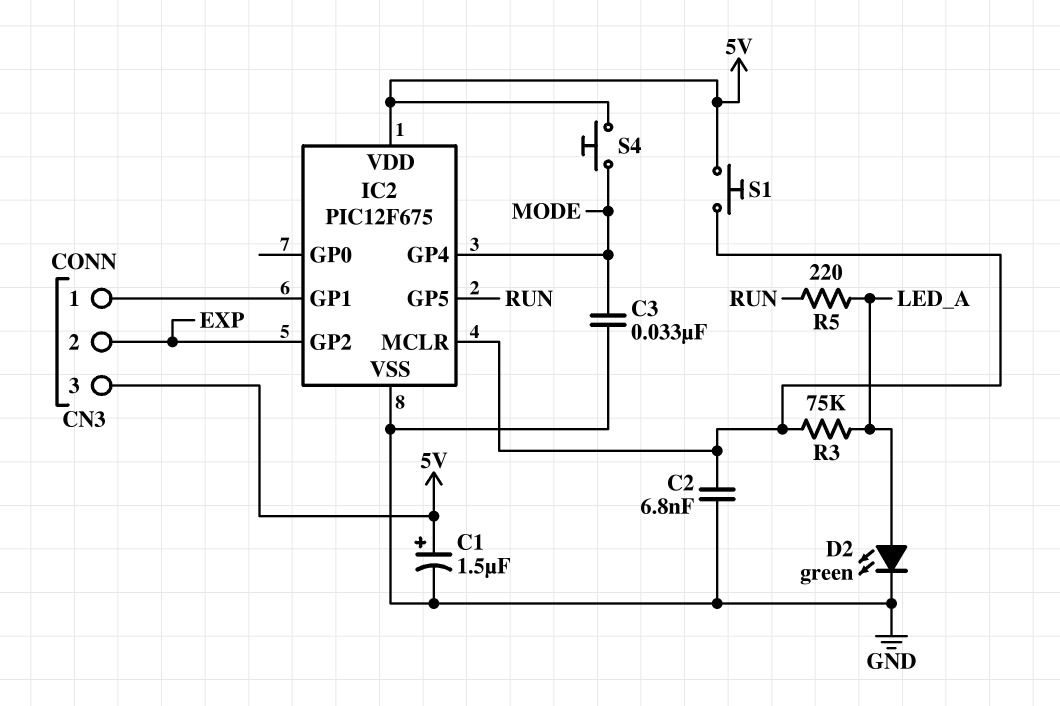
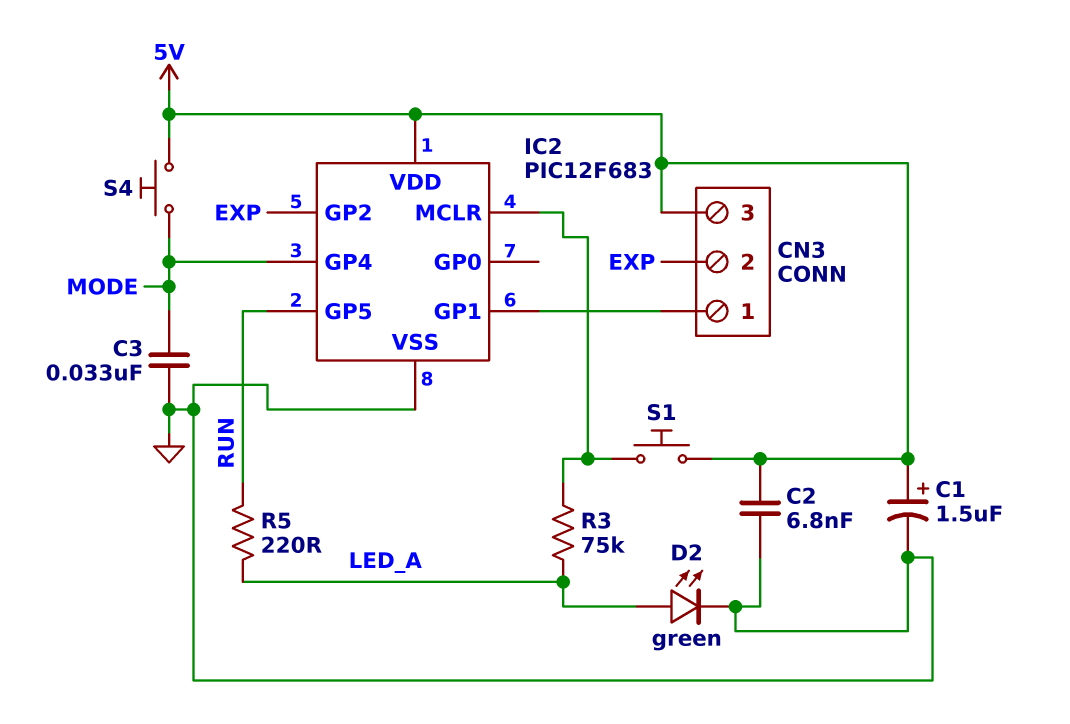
C2: 6.8nF (GND, IC2/MCLR) -> 6.8nF (5V, GND)
IC2: PIC12F675 -> PIC12F683

